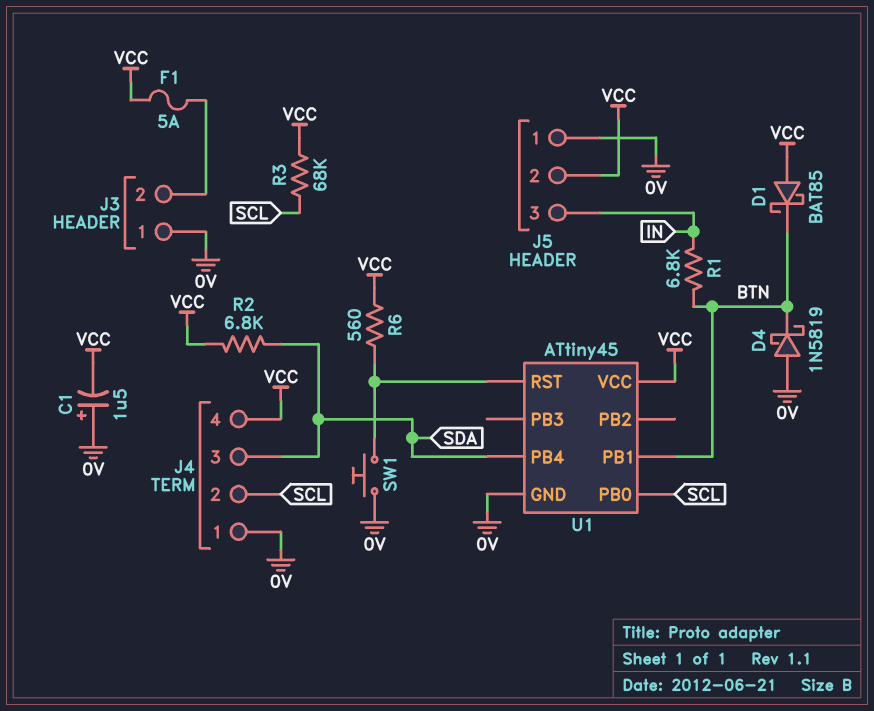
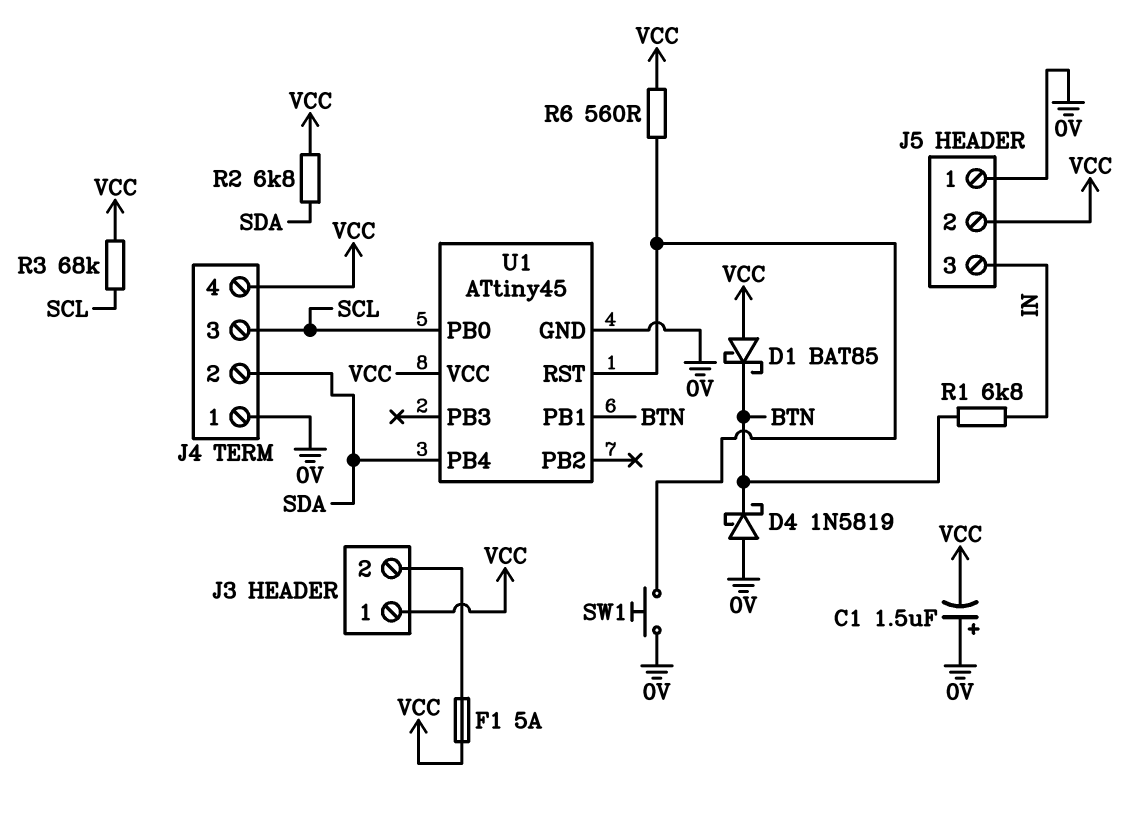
J3 pin 1: 0V -> VCC
J4 pin 2: SCL -> SDA
J4 pin 3: SDA -> SCL

